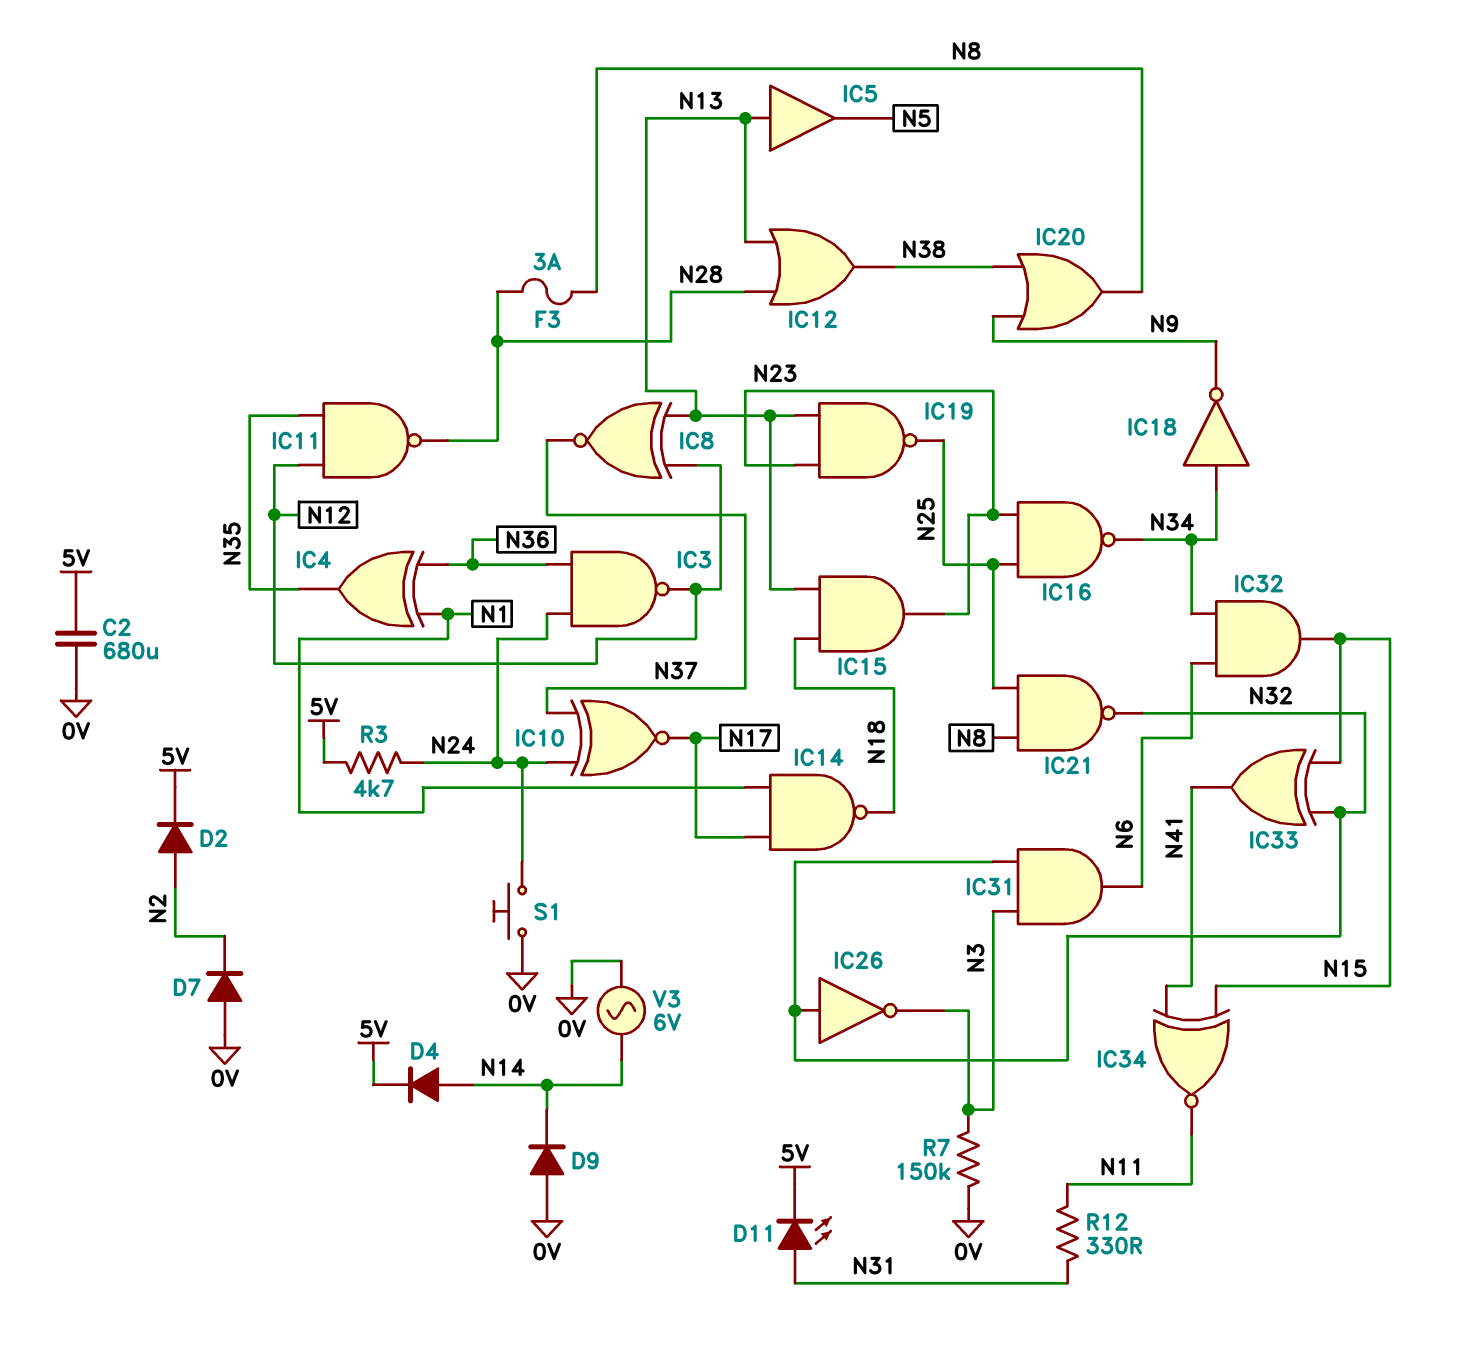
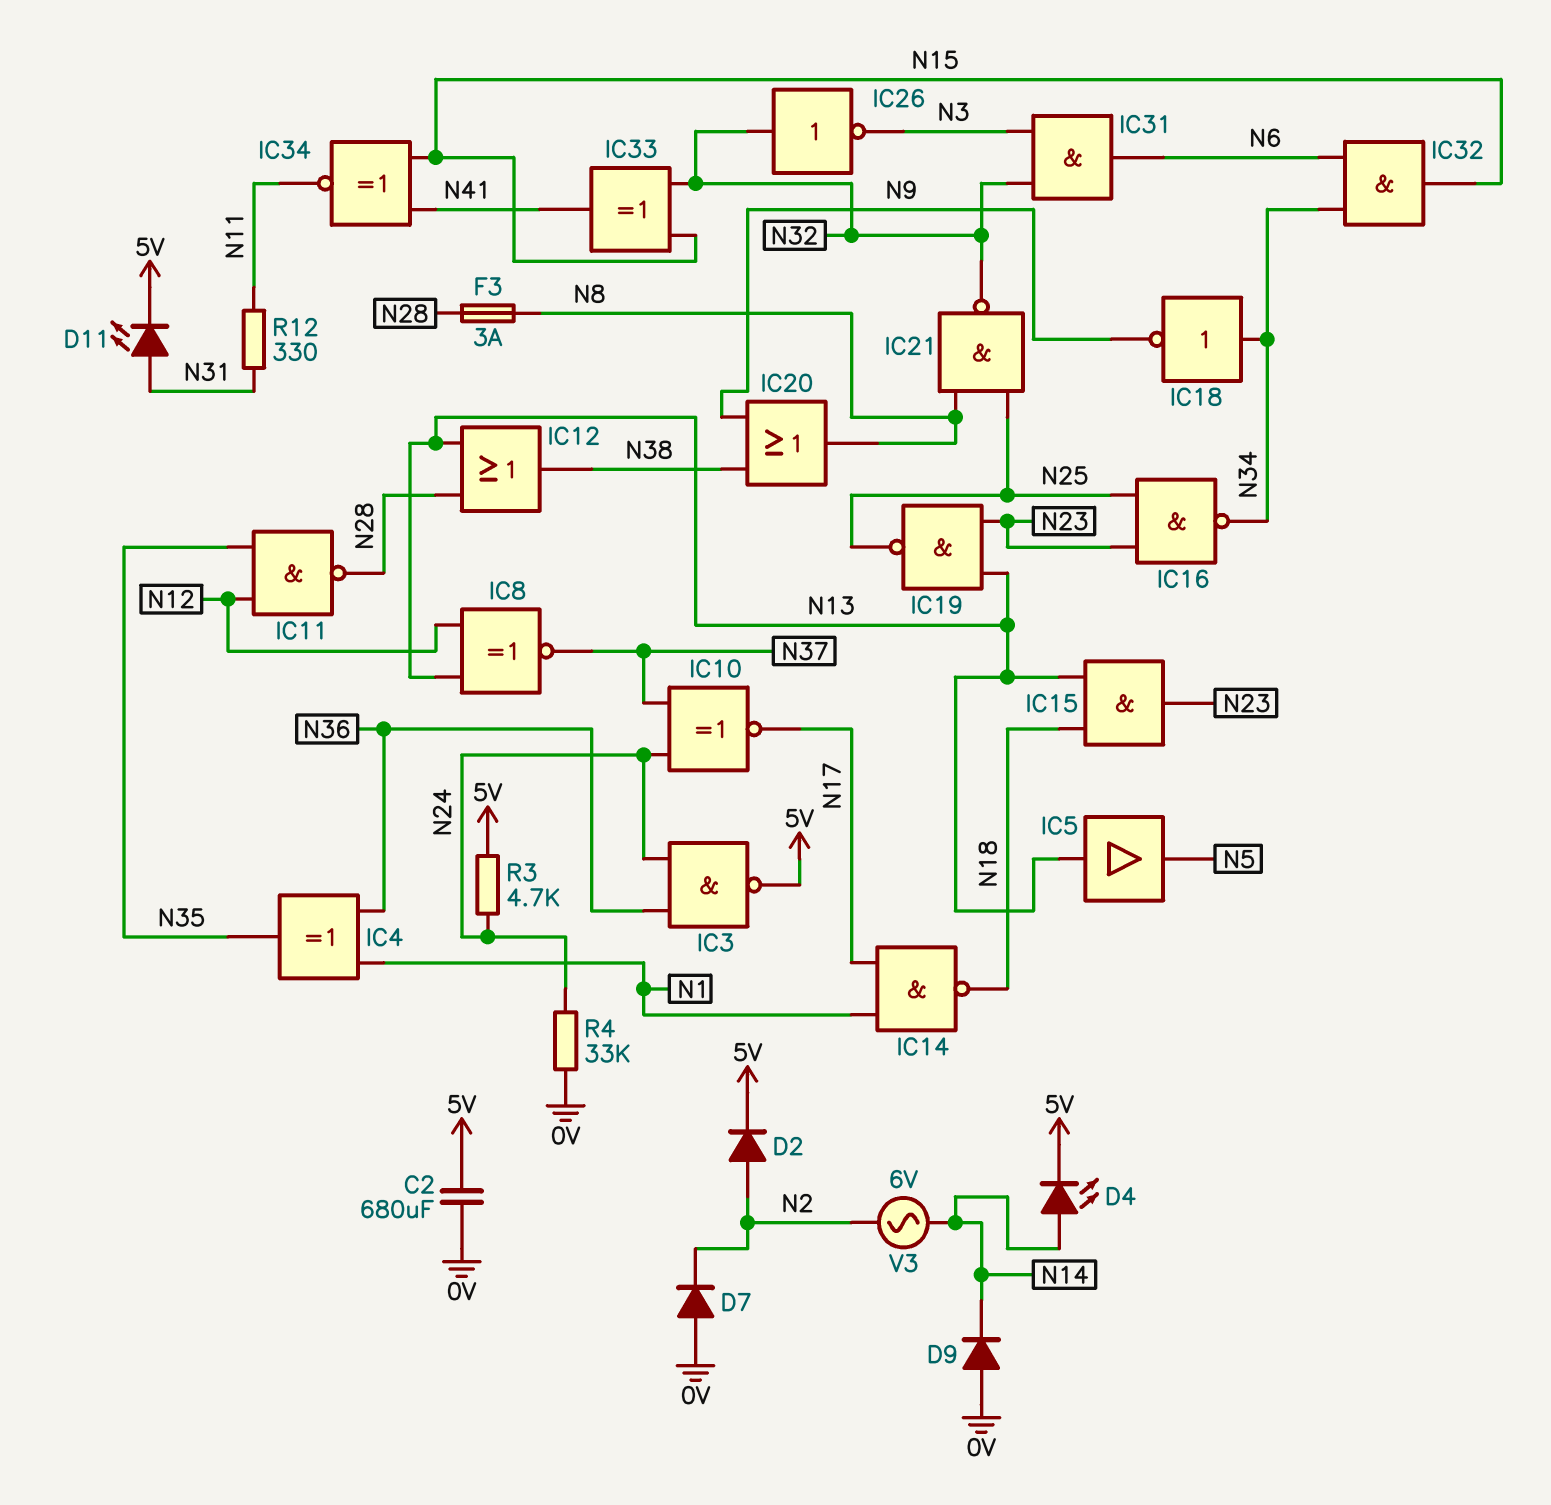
D4: diode (A N14, K 5V) -> LED (A N14, K 5V)
IC3: NAND (in N24, in N36, out N12) -> NAND (in N24, in N36, out 5V)
R4: none -> 33k (0V, N24)
R7: 150k (0V, N3) -> none
S1: button (0V, N24) -> none
V3: AC 6V (0V, N14) -> AC 6V (N2, N14)

